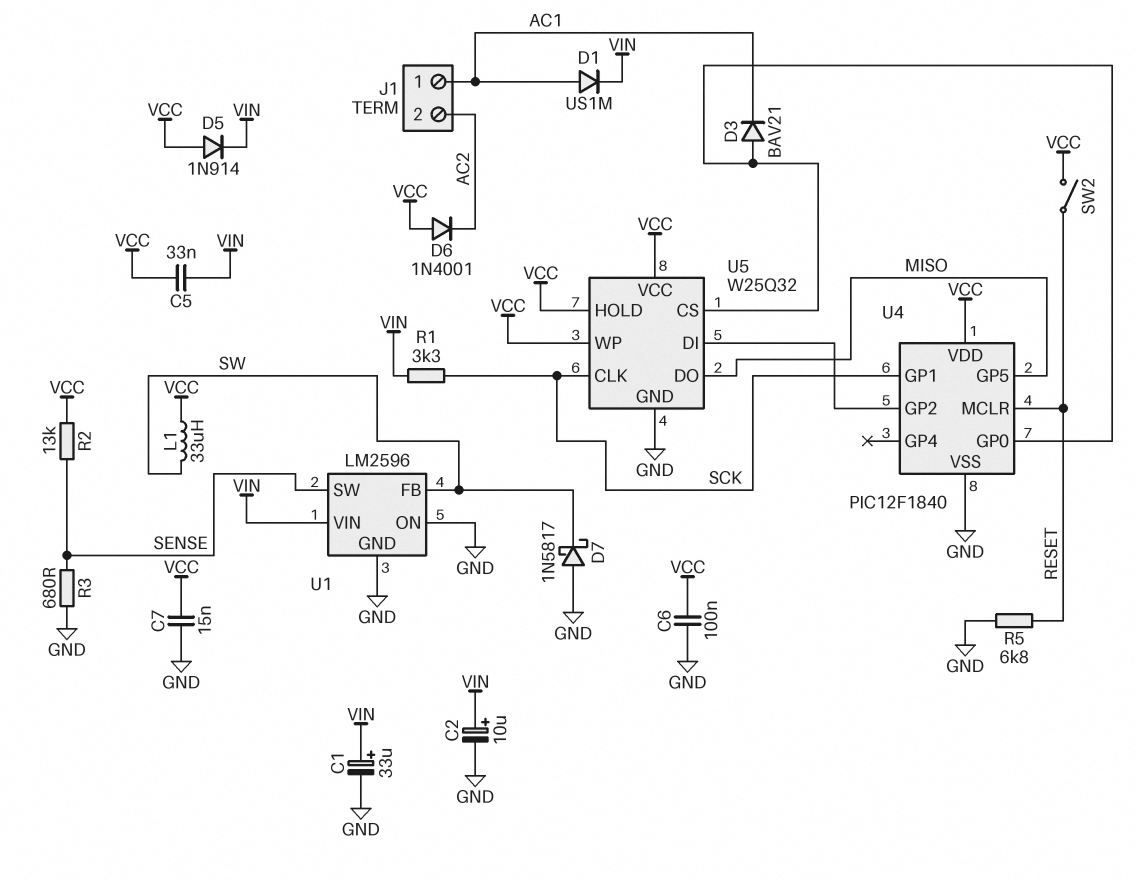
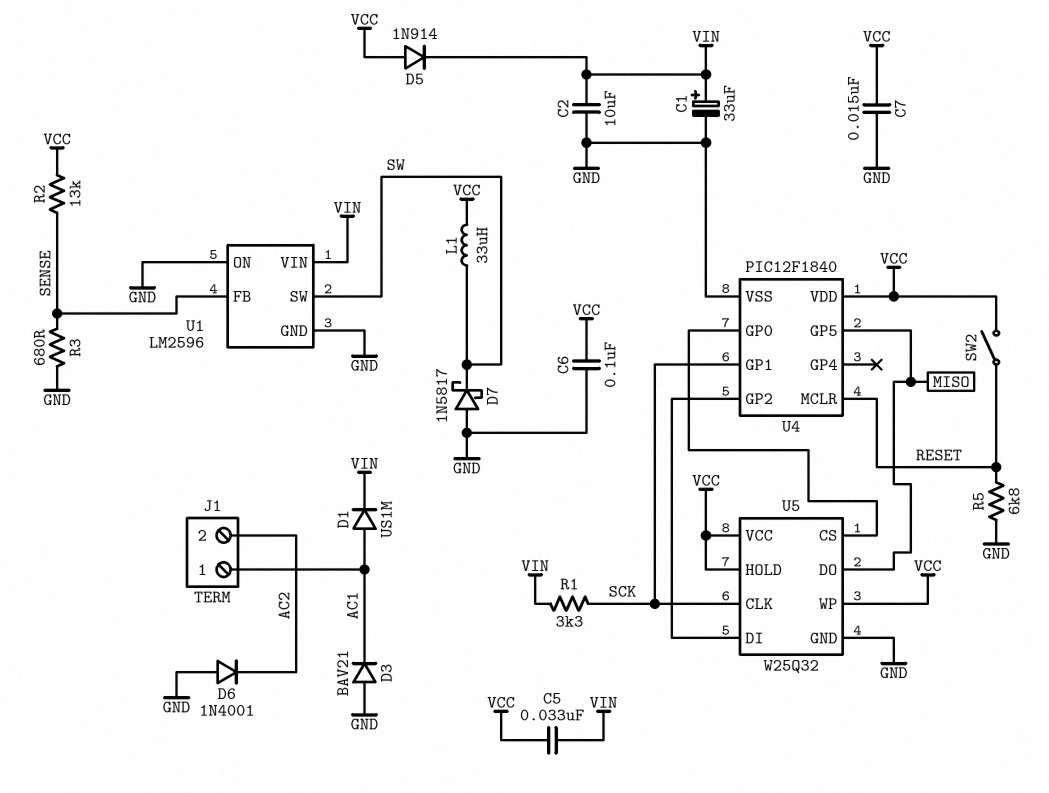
C2: 10uF (plus VIN, minus GND) -> 10uF (GND, VIN)
D3: diode BAV21 (A U4/GP0, K AC1) -> diode BAV21 (A GND, K AC1)
D6: diode 1N4001 (A VCC, K AC2) -> diode 1N4001 (A GND, K AC2)
U1 pin FB: SW -> SENSE
U1 pin SW: SENSE -> SW

